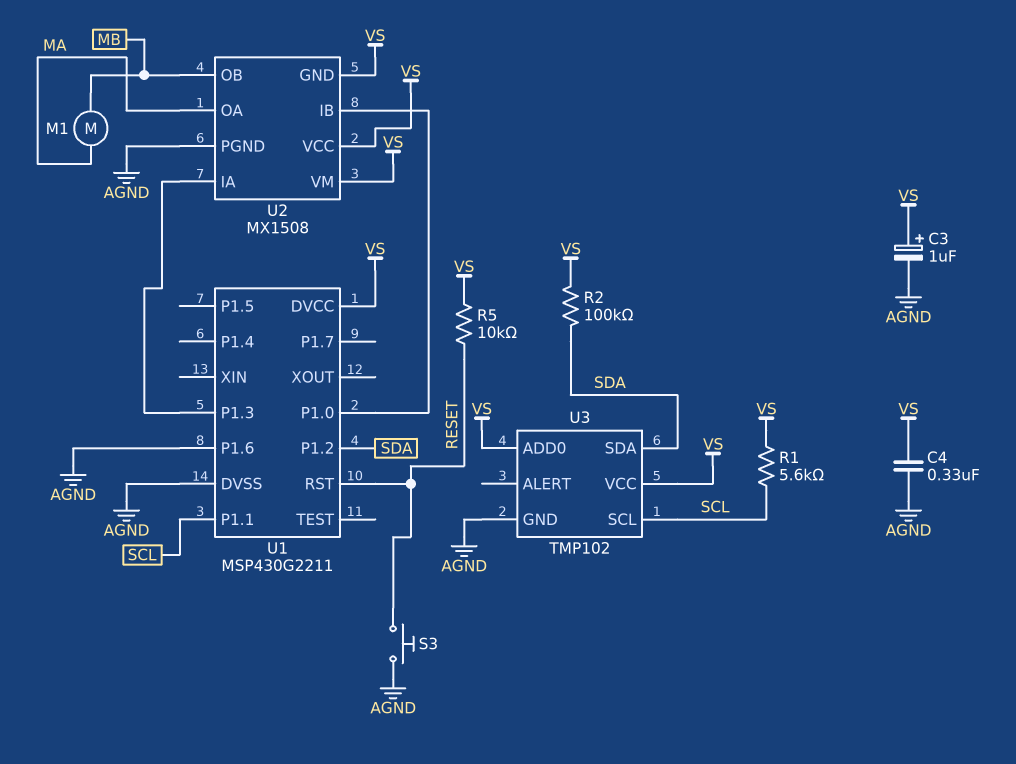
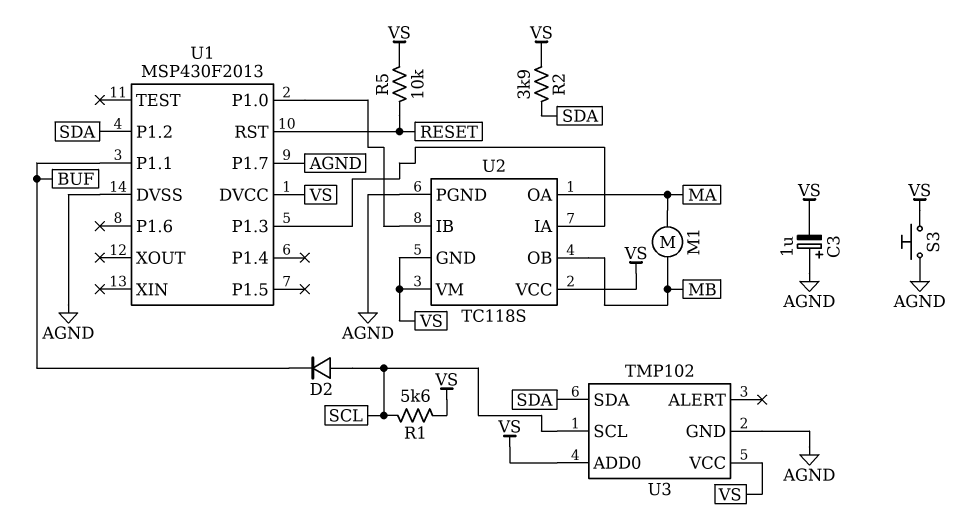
C3: 1uF (plus VS, minus AGND) -> 1uF (plus AGND, minus VS)
C4: 330nF (AGND, VS) -> none
D2: none -> diode (A SCL, K BUF)
R2: 100k (SDA, VS) -> 3.9k (SDA, VS)
S3: button (AGND, RESET) -> button (AGND, VS)
U1: MSP430G2211 -> MSP430F2013
U1 pin P1.1: SCL -> BUF
U1 pin P1.6: AGND -> none
U1 pin P1.7: none -> AGND
U2: MX1508 -> TC118S

